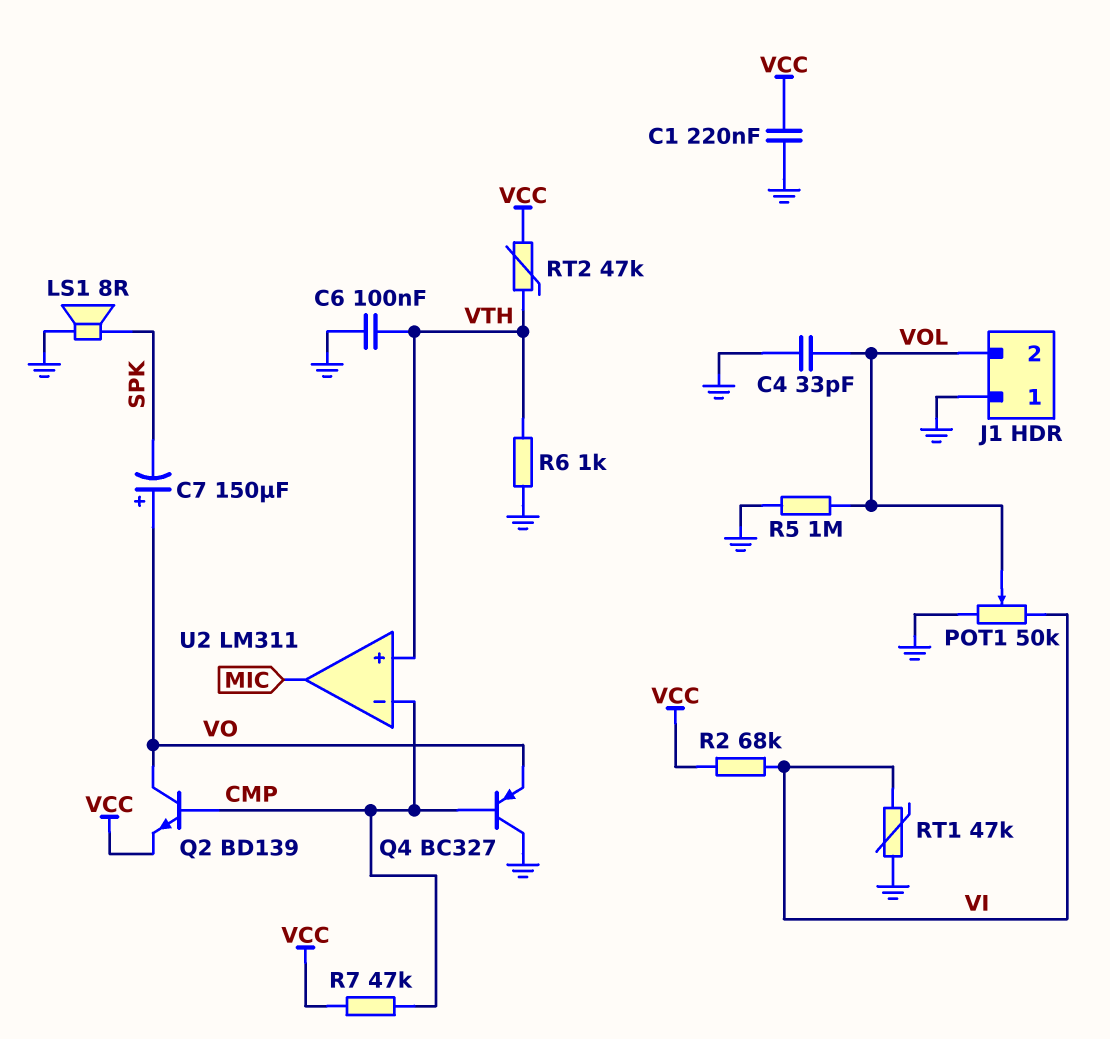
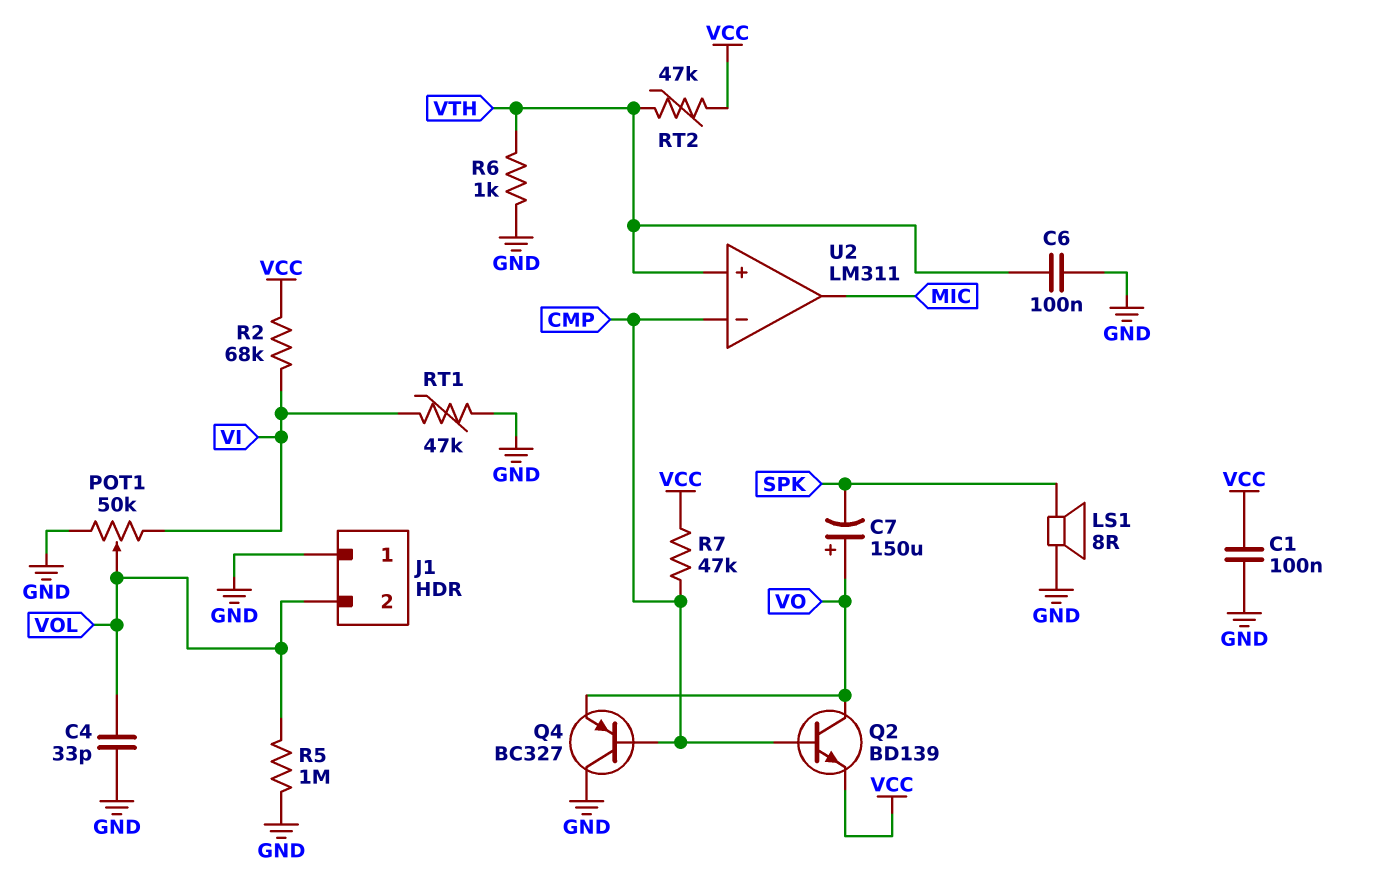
C1: 220nF (GND, VCC) -> 100nF (GND, VCC)

